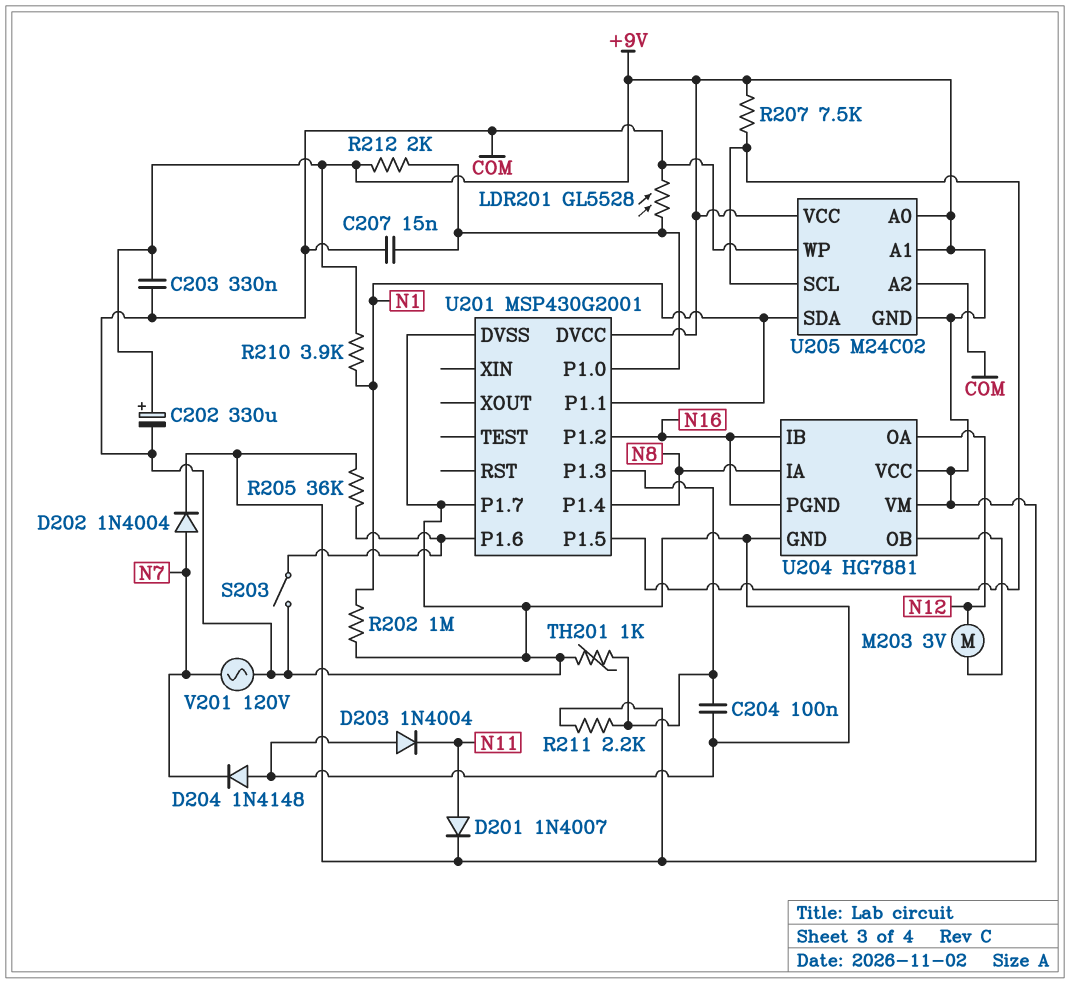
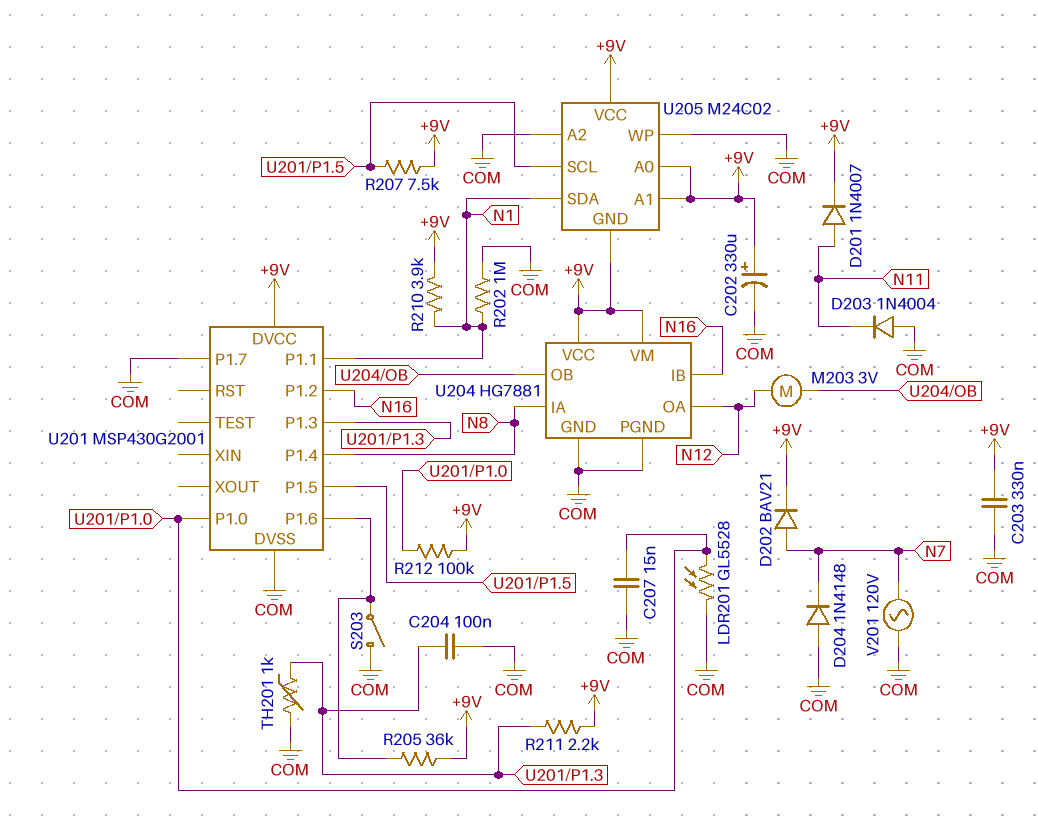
D202: diode 1N4004 (A N7, K +9V) -> diode BAV21 (A N7, K +9V)
R212: 2k (+9V, U201/P1.0) -> 100k (+9V, U201/P1.0)
U204 pin PGND: N16 -> COM

